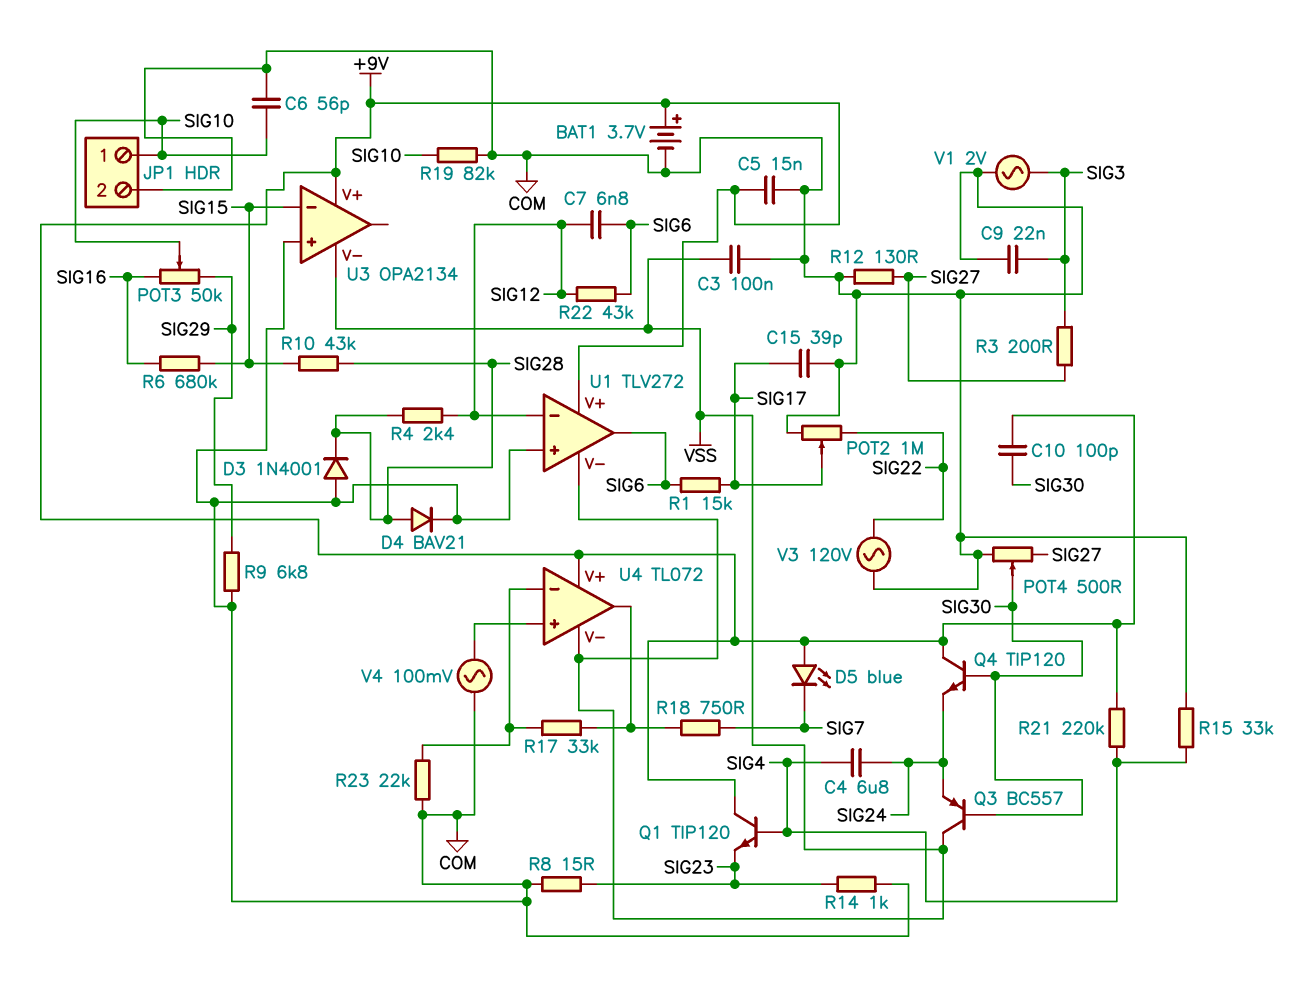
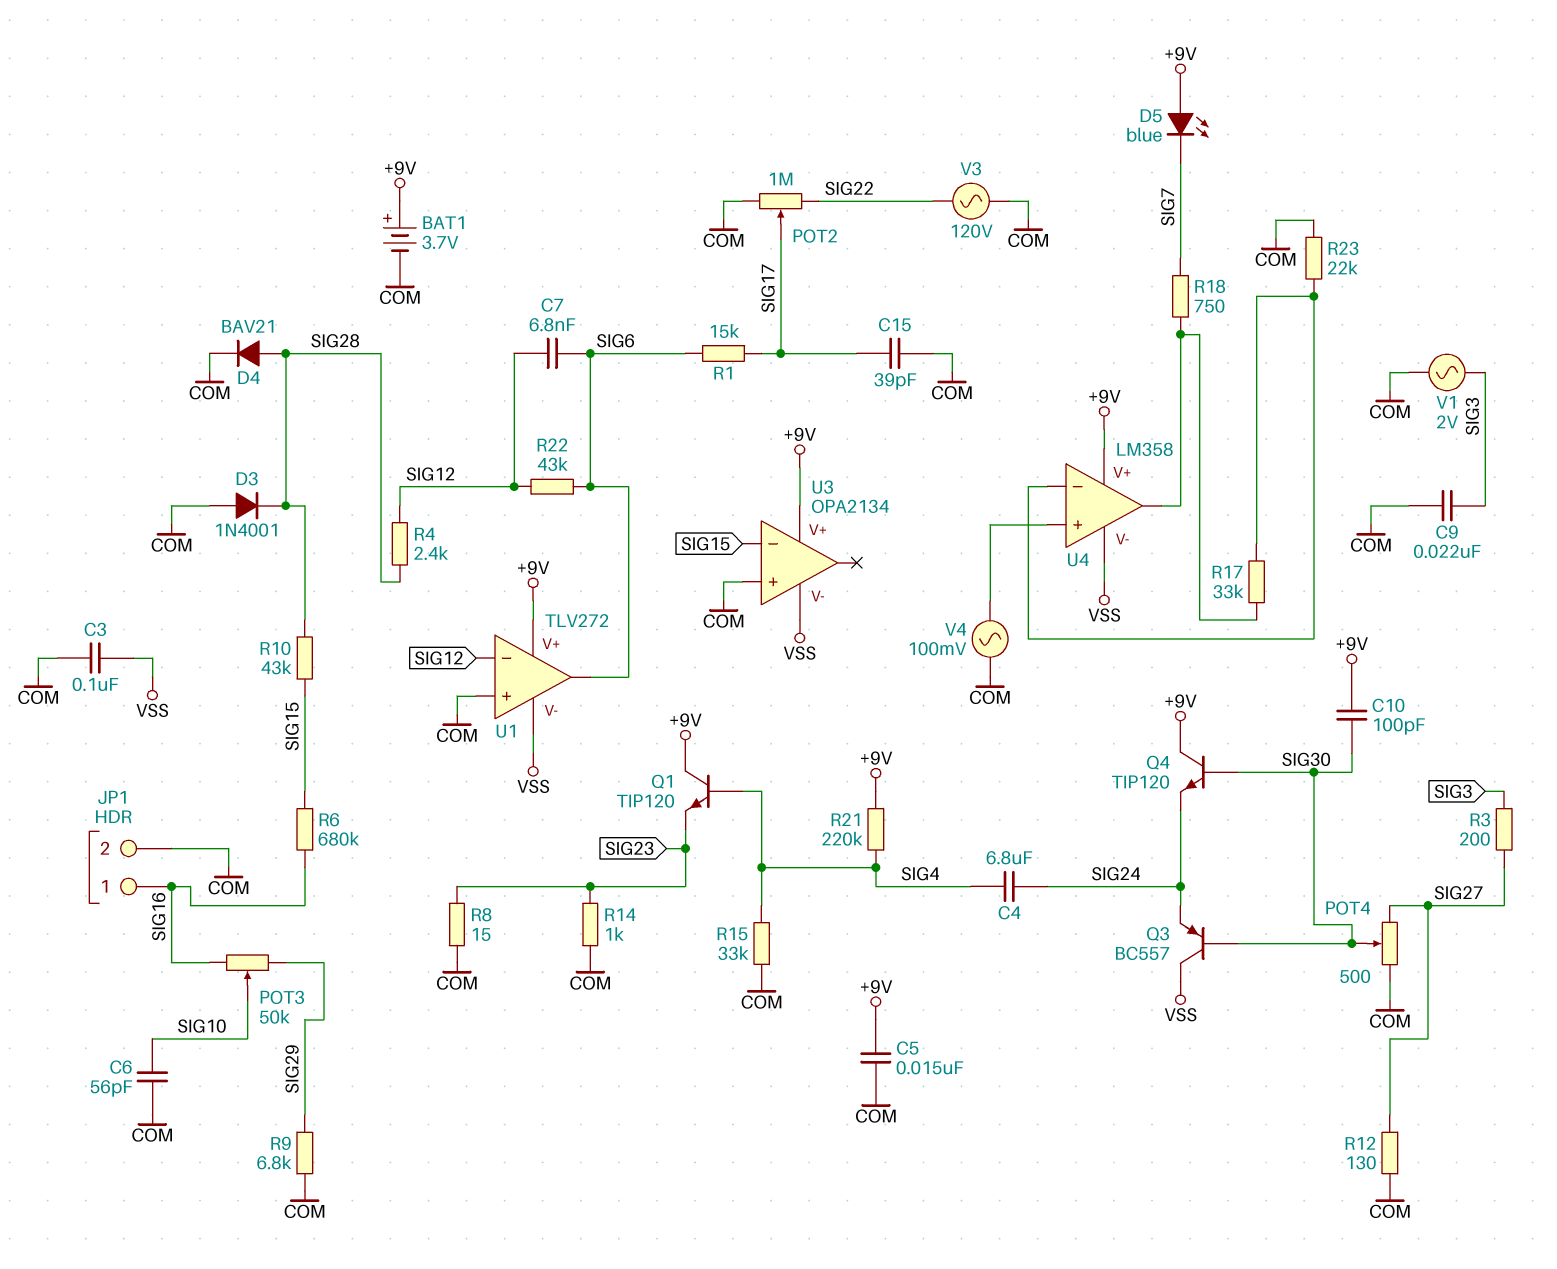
JP1 pin 1: SIG10 -> SIG16
R19: 82k (COM, SIG10) -> none
U4: TL072 -> LM358

